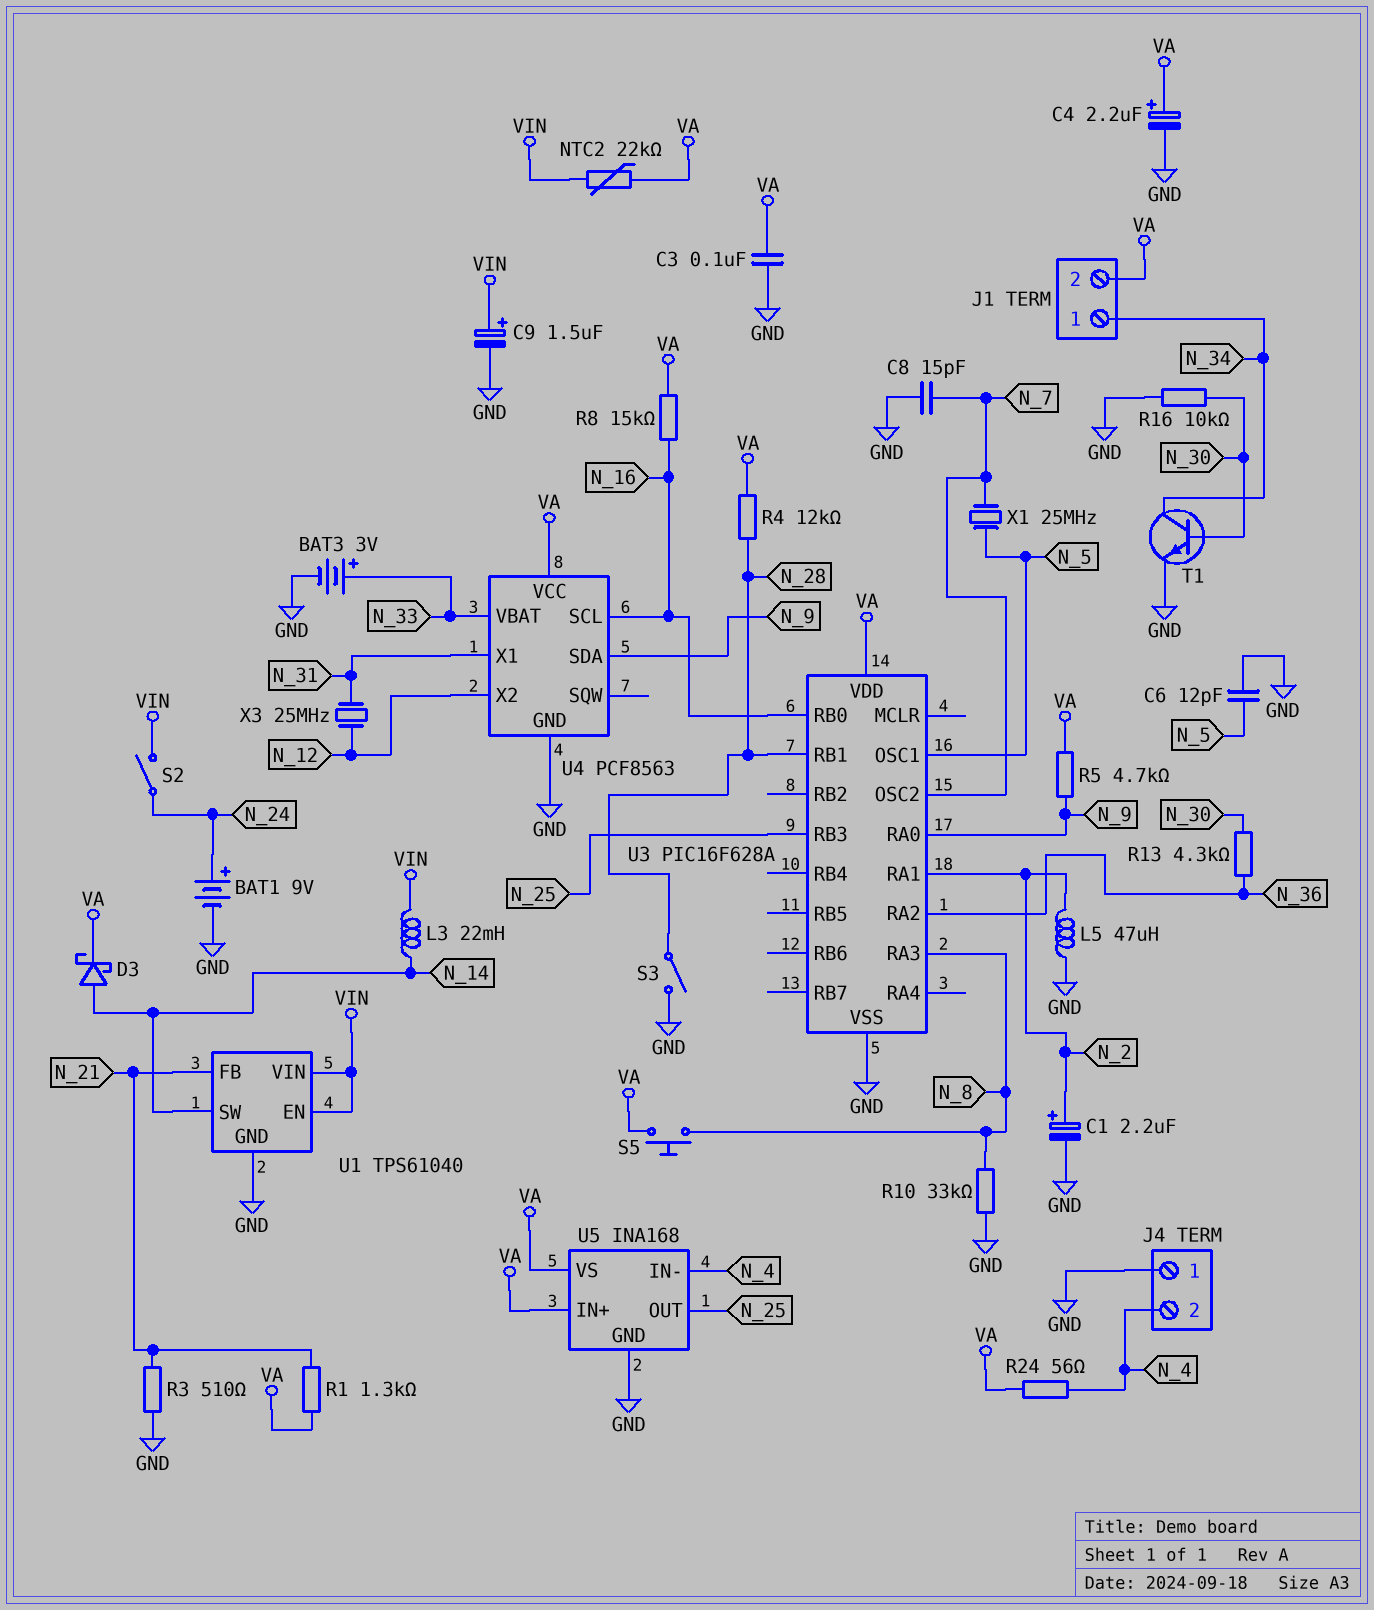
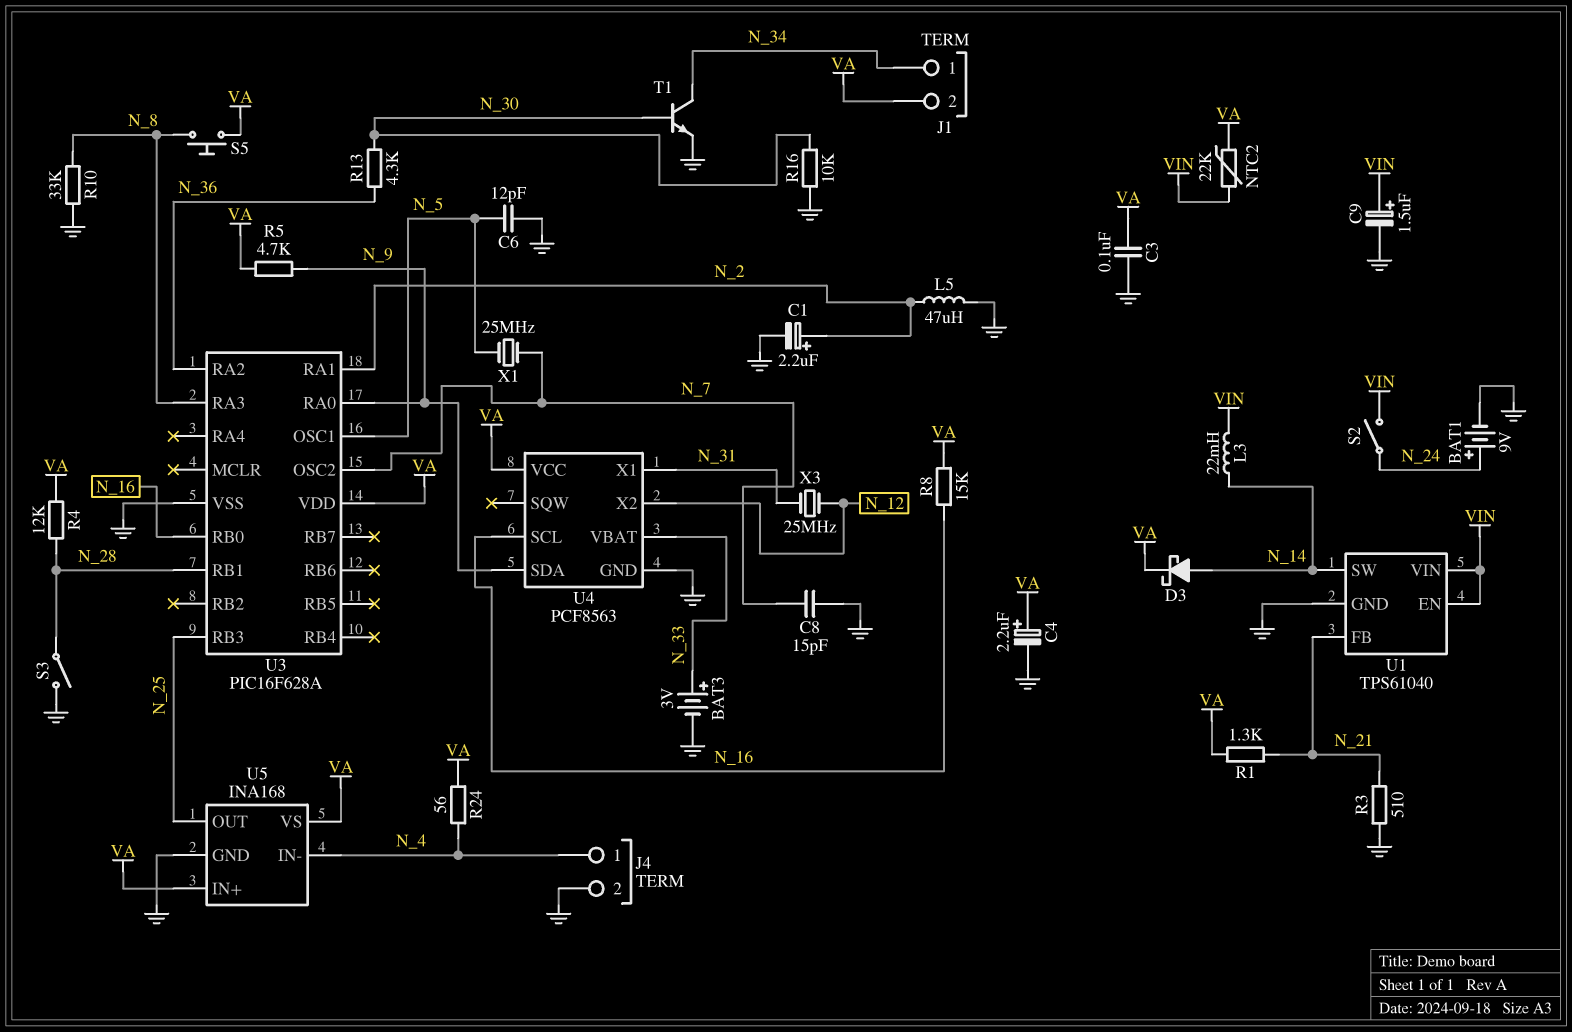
J4 pin 1: GND -> N_4
J4 pin 2: N_4 -> GND

